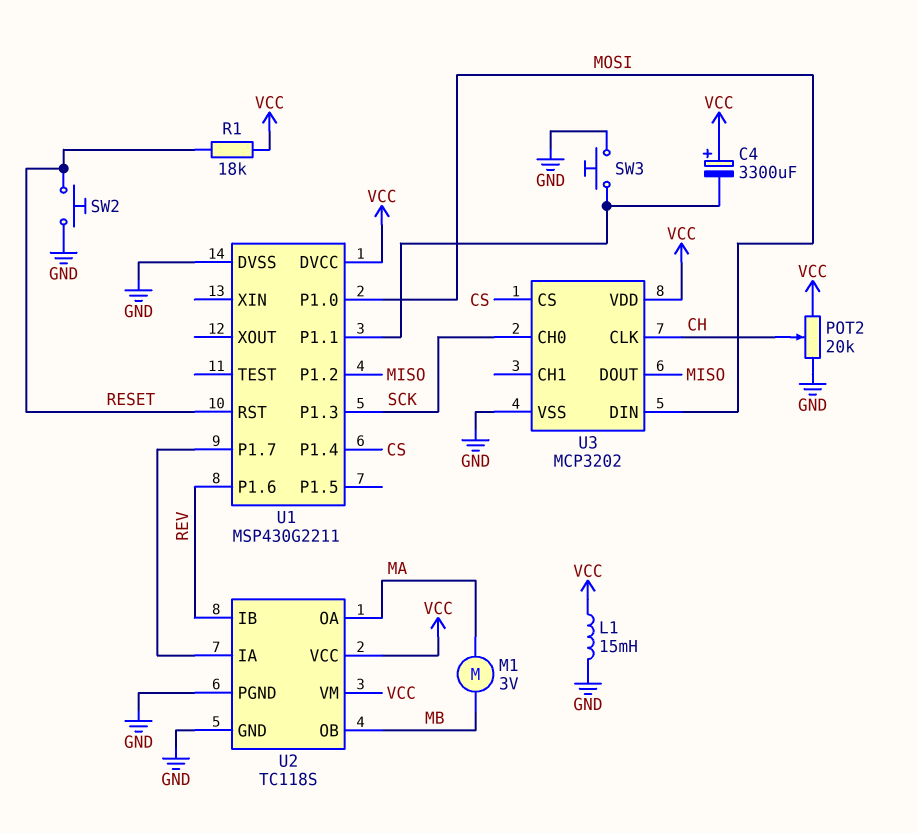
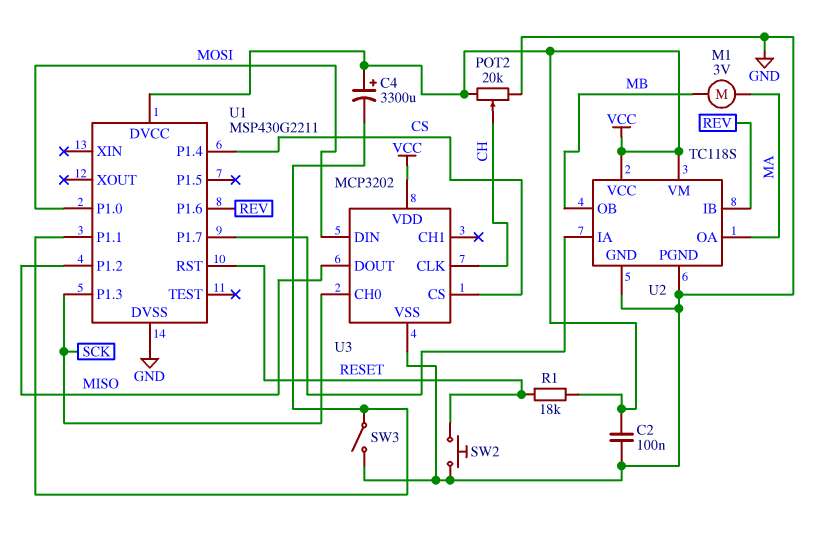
C2: none -> 100nF (GND, VCC)
L1: 15mH (GND, VCC) -> none
SW3: button (GND, U1/P1.1) -> switch (GND, U1/P1.1)

